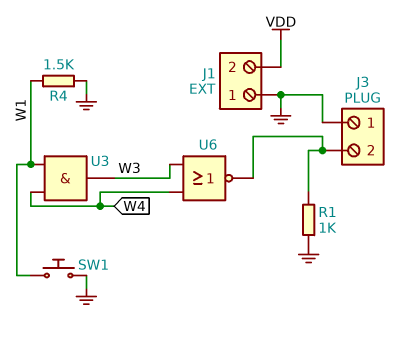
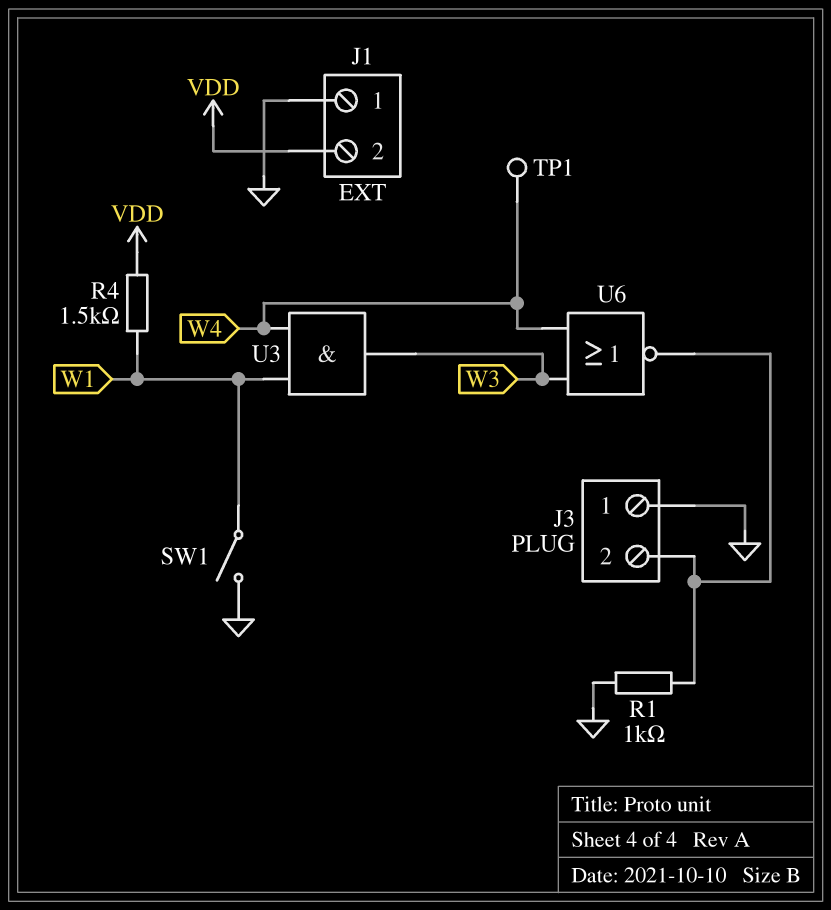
R4: 1.5k (GND, W1) -> 1.5k (VDD, W1)
SW1: button (GND, W1) -> switch (GND, W1)
TP1: none -> test point (W4)

